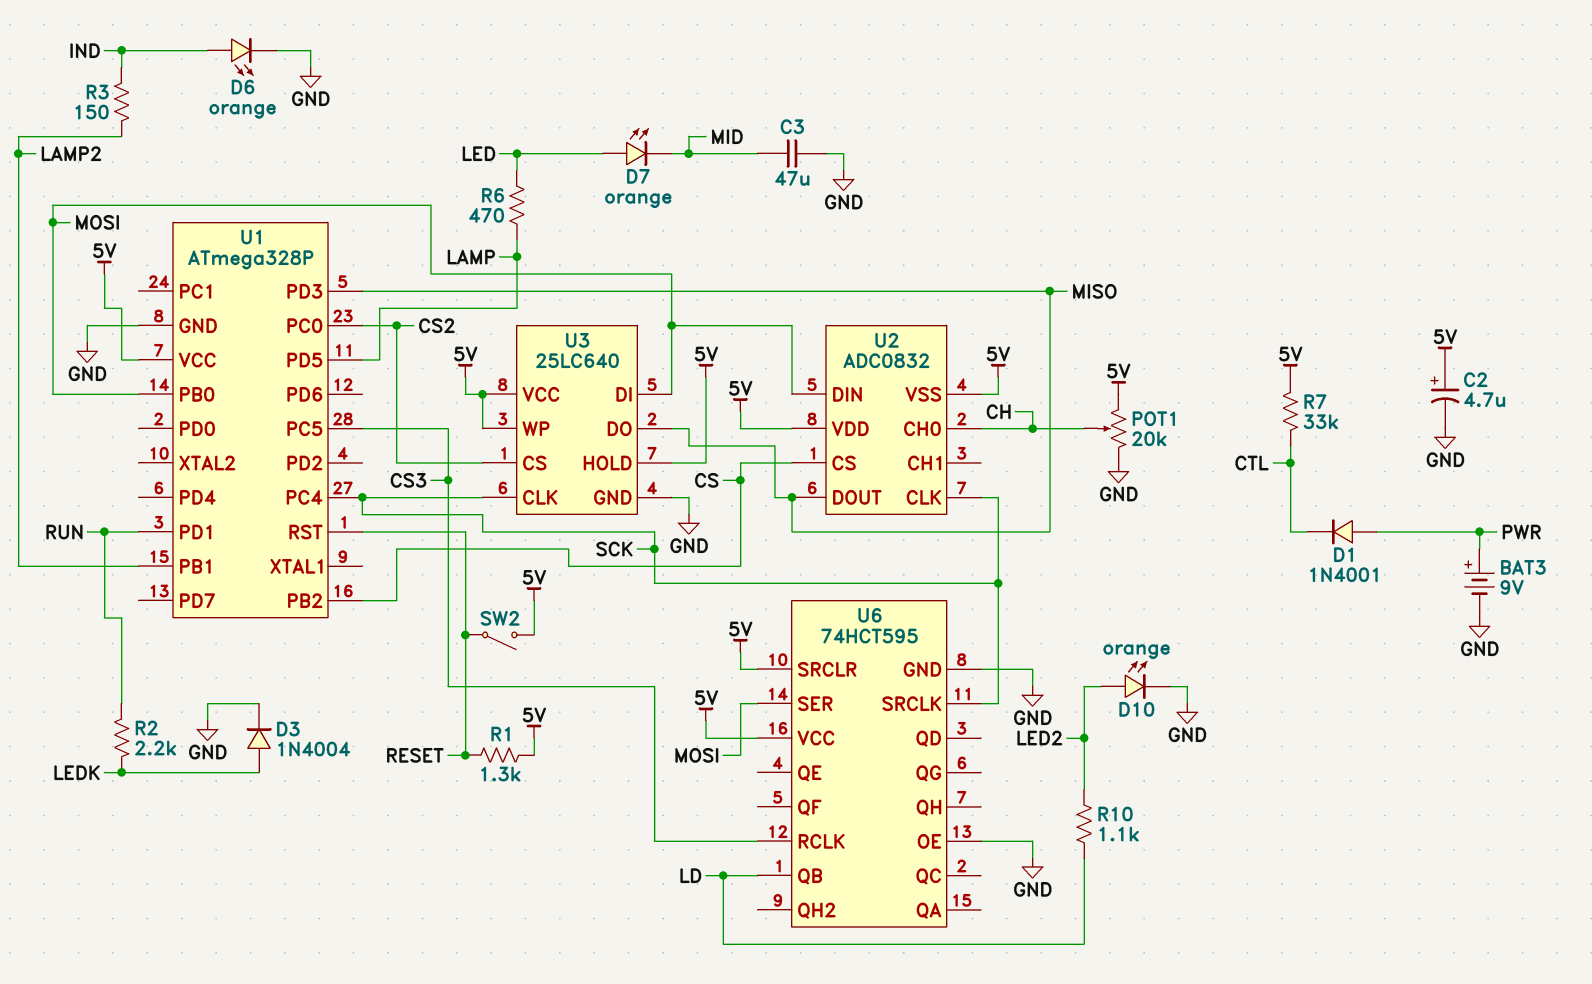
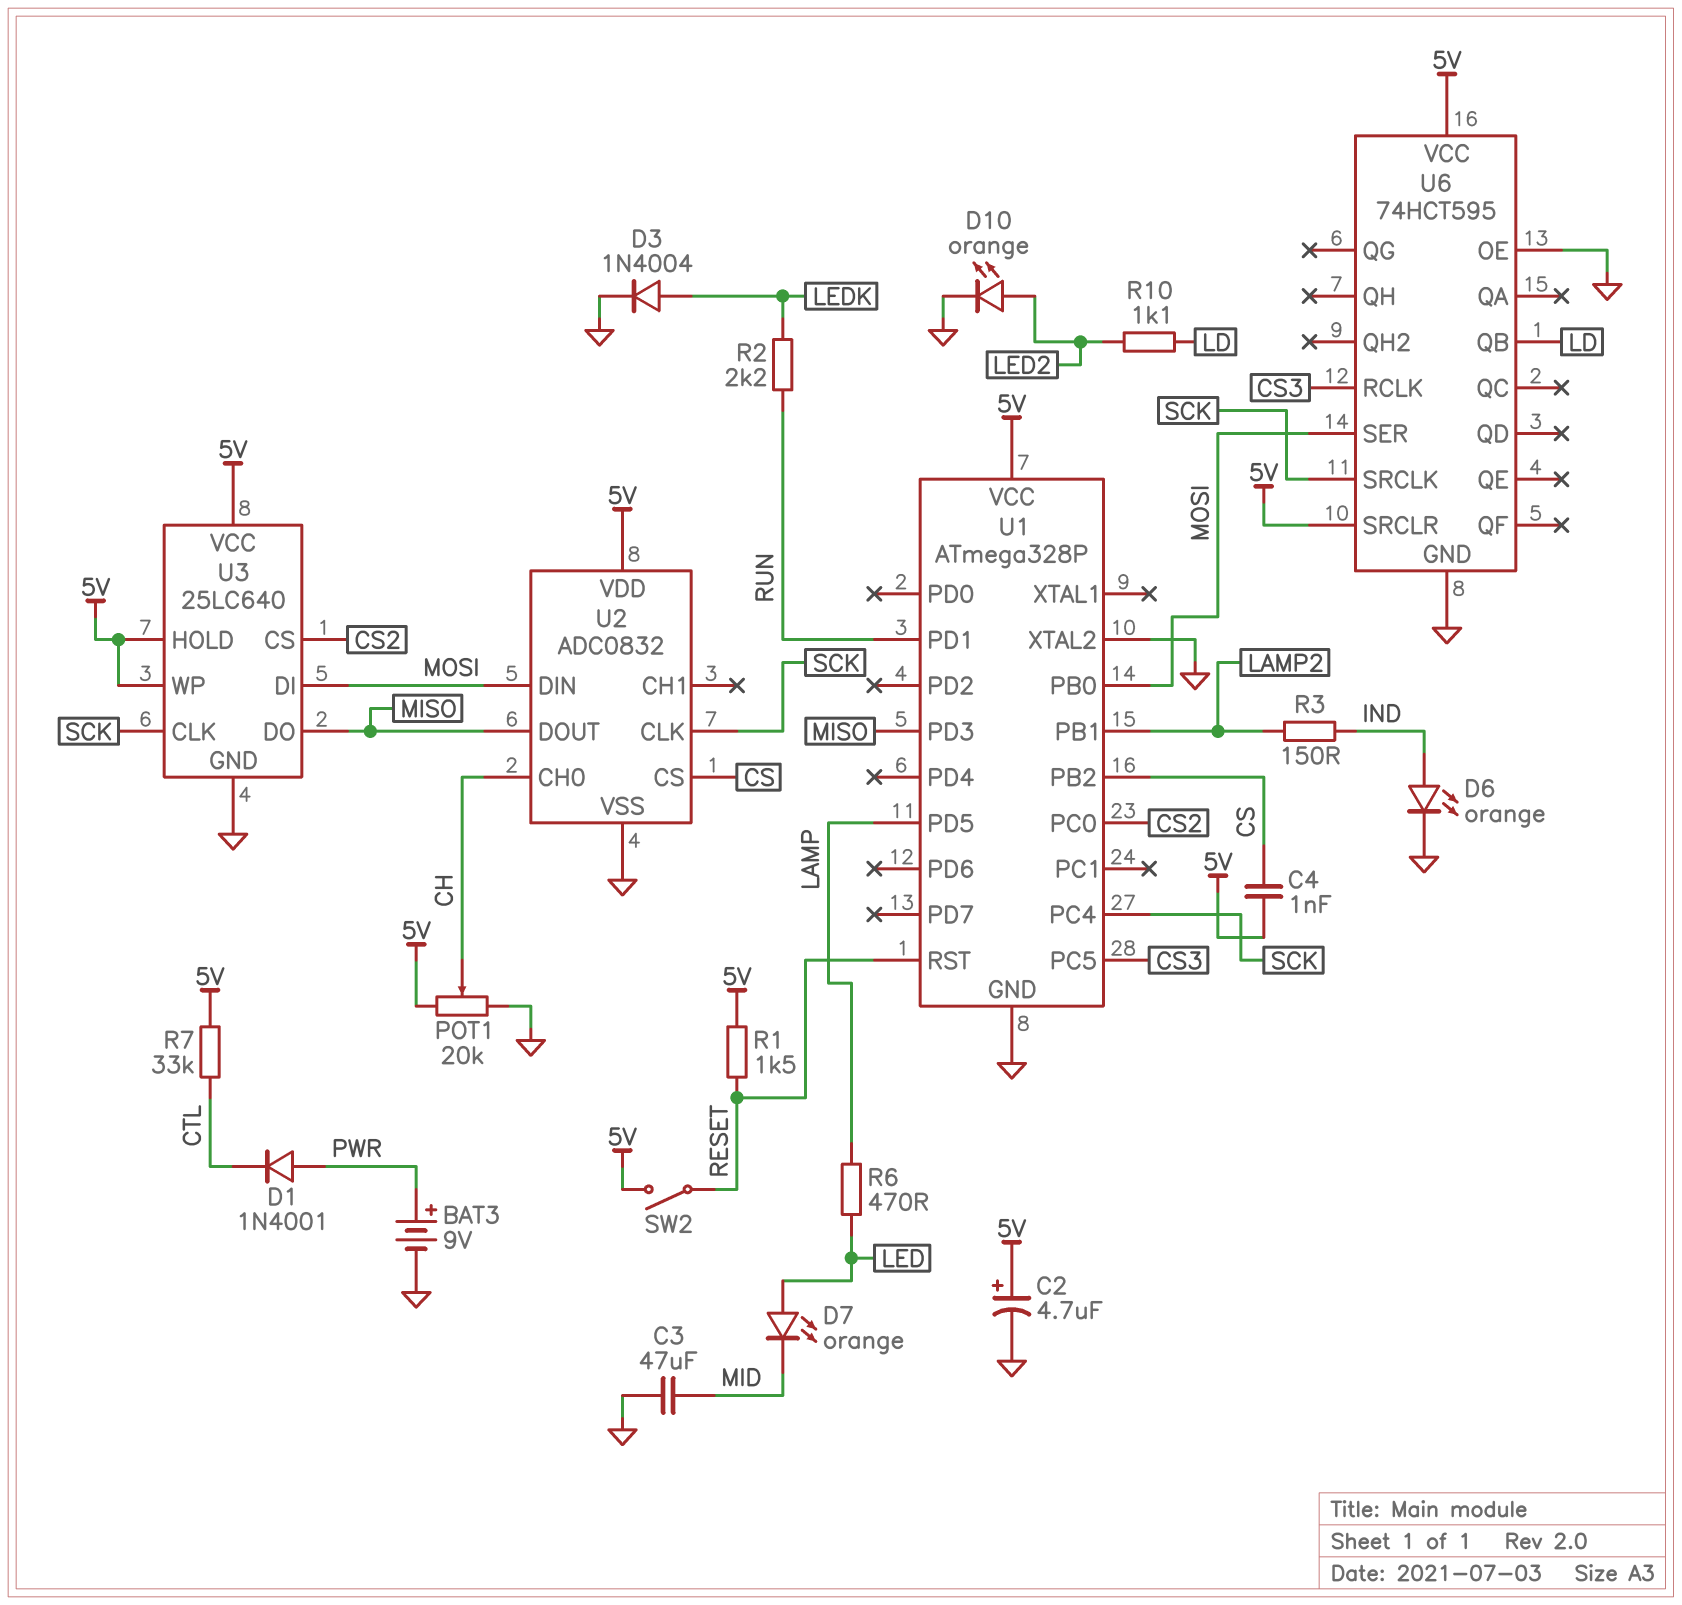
C4: none -> 1nF (5V, CS)
R1: 1.3k (5V, RESET) -> 1.5k (5V, RESET)
U1 pin XTAL2: none -> GND
U2 pin VSS: 5V -> GND

